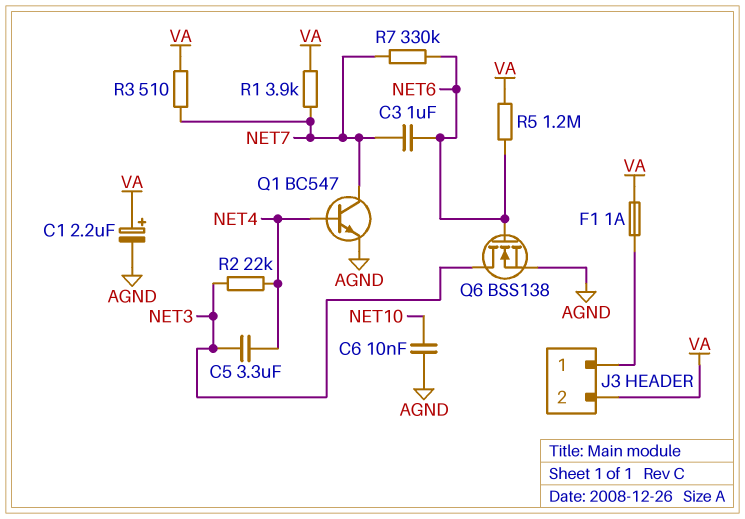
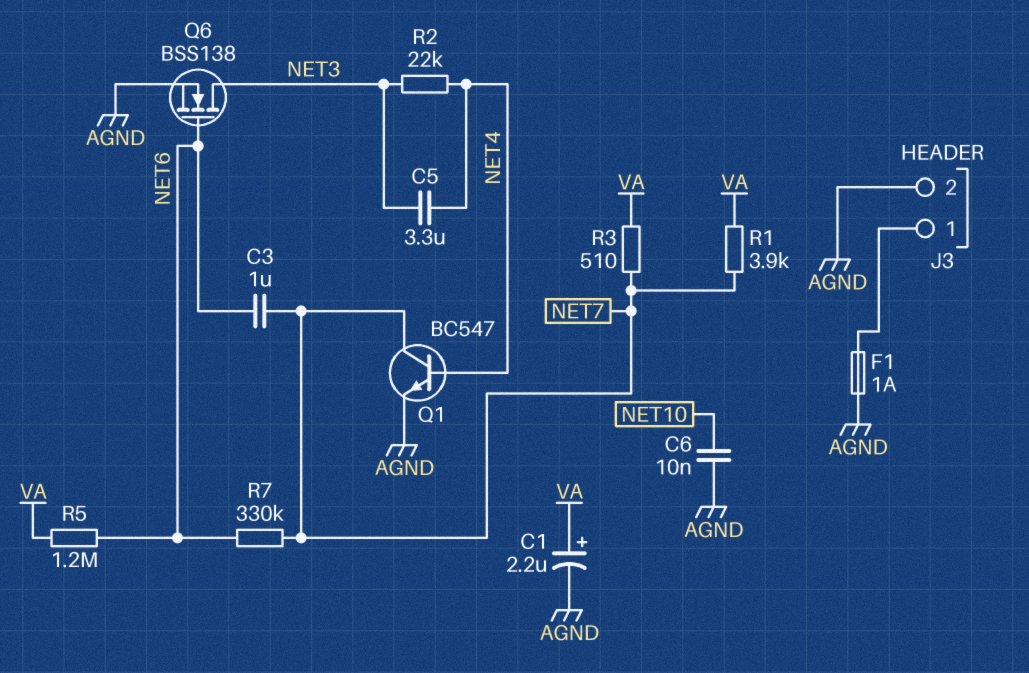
F1: 1A (J3/1, VA) -> 1A (AGND, J3/1)
J3 pin 2: VA -> AGND

